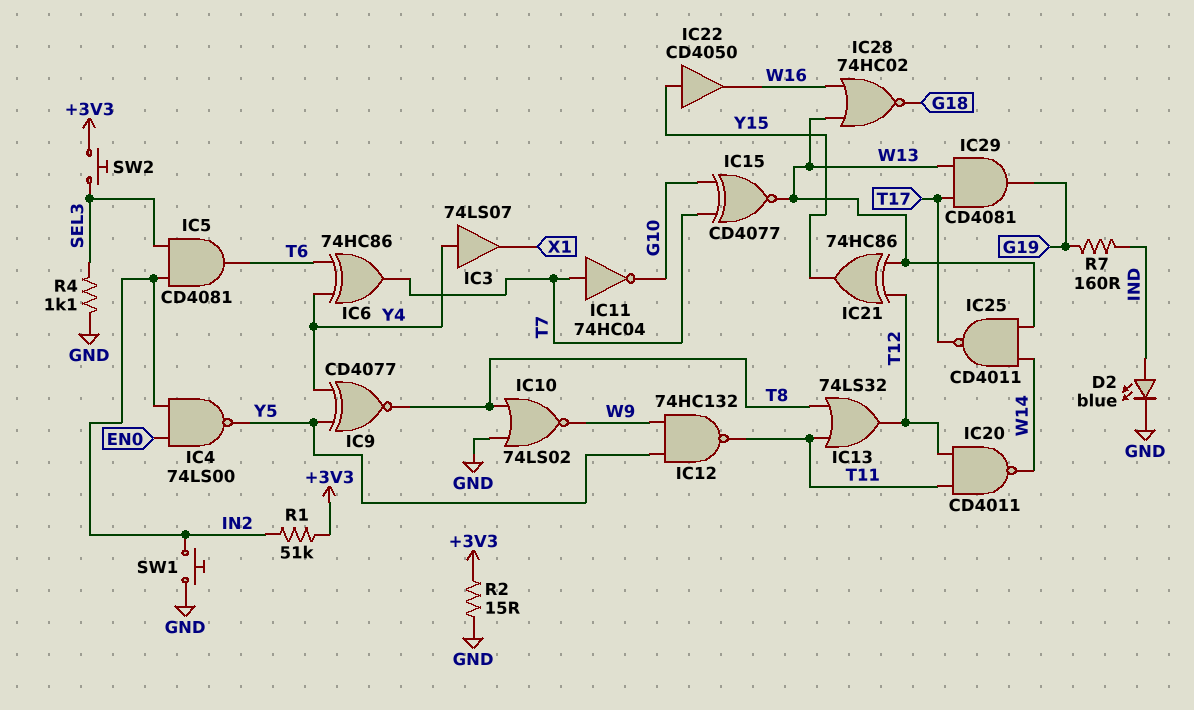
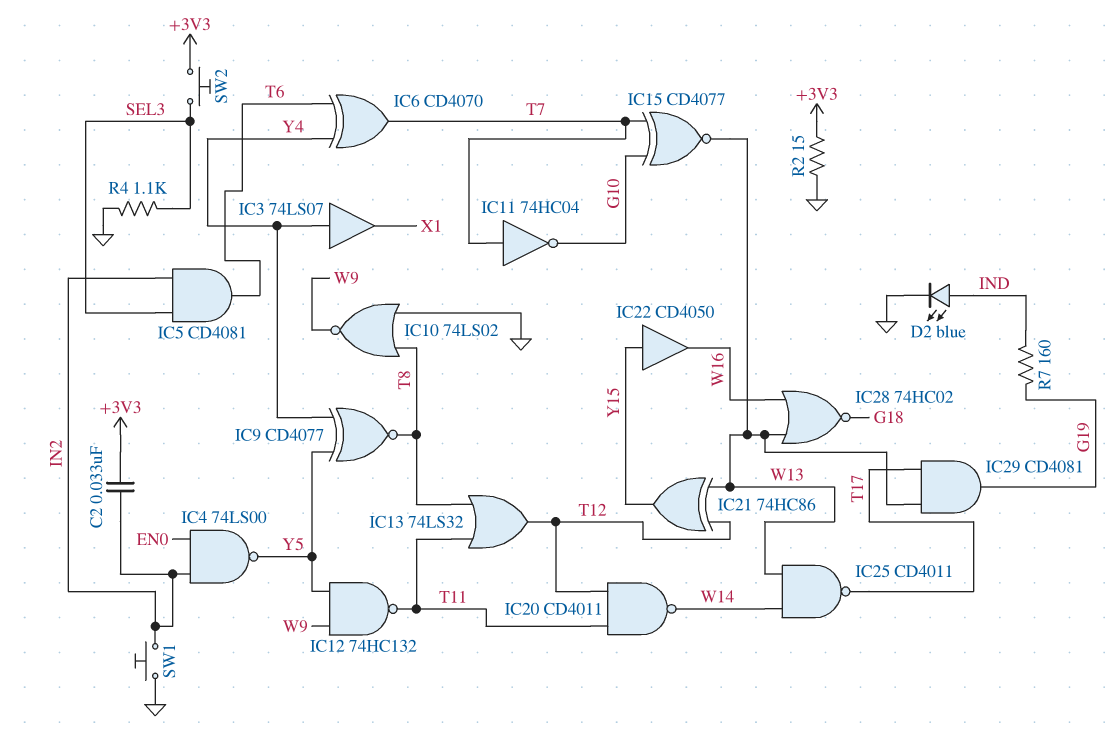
C2: none -> 33nF (+3V3, IN2)
IC6: XOR 74HC86 (in T6, in Y4, out T7) -> XOR CD4070 (in T6, in Y4, out T7)
R1: 51k (+3V3, IN2) -> none

